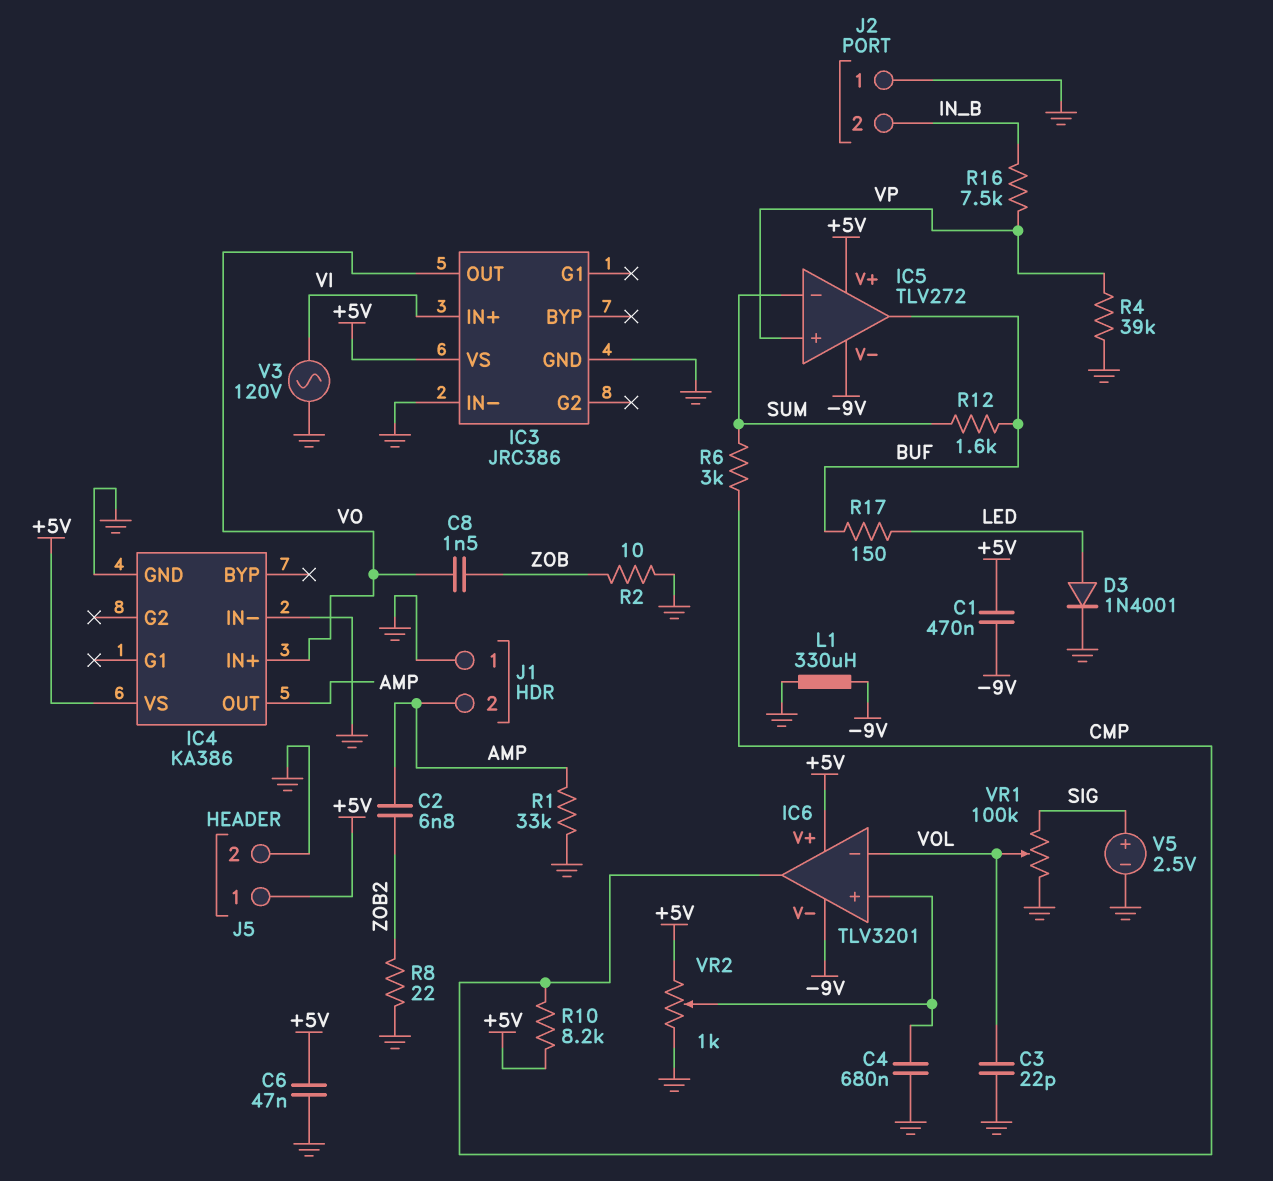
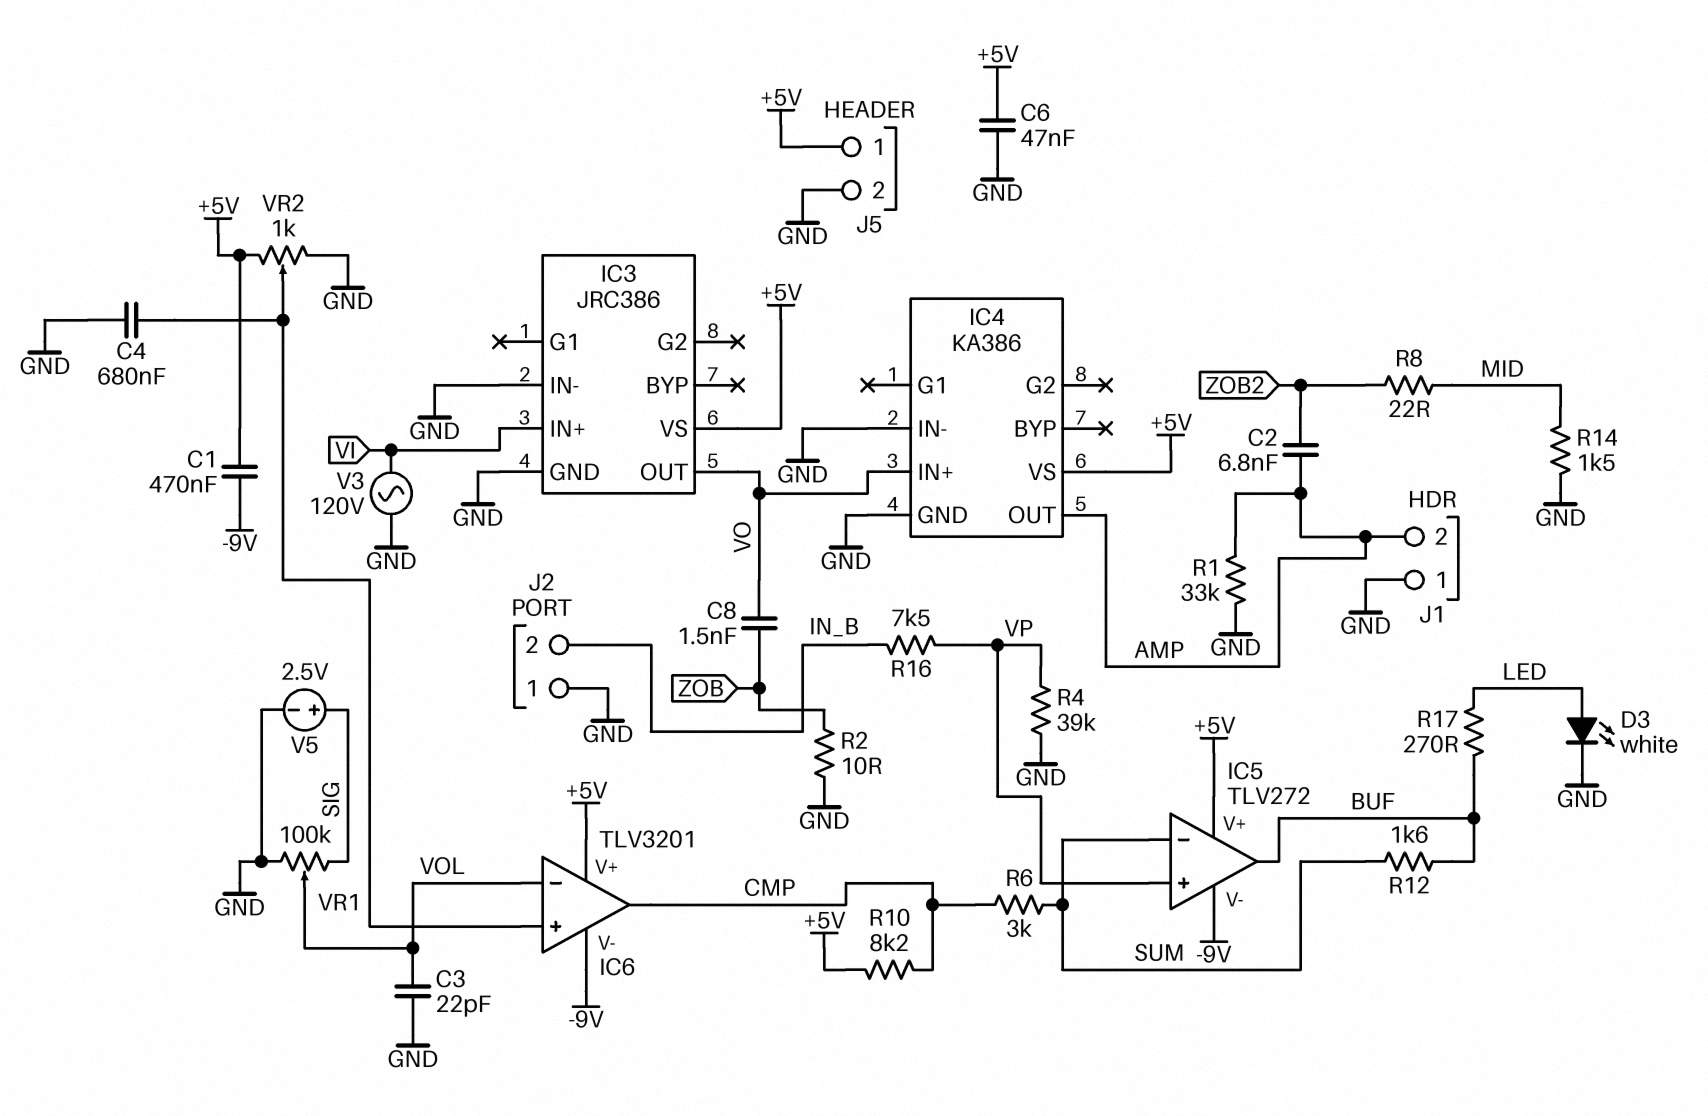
D3: diode 1N4001 (A LED, K GND) -> LED white (A LED, K GND)
L1: 330uH (-9V, GND) -> none
R8: 22 (GND, ZOB2) -> 22 (MID, ZOB2)
R14: none -> 1.5k (GND, MID)
R17: 150 (BUF, LED) -> 270 (BUF, LED)

